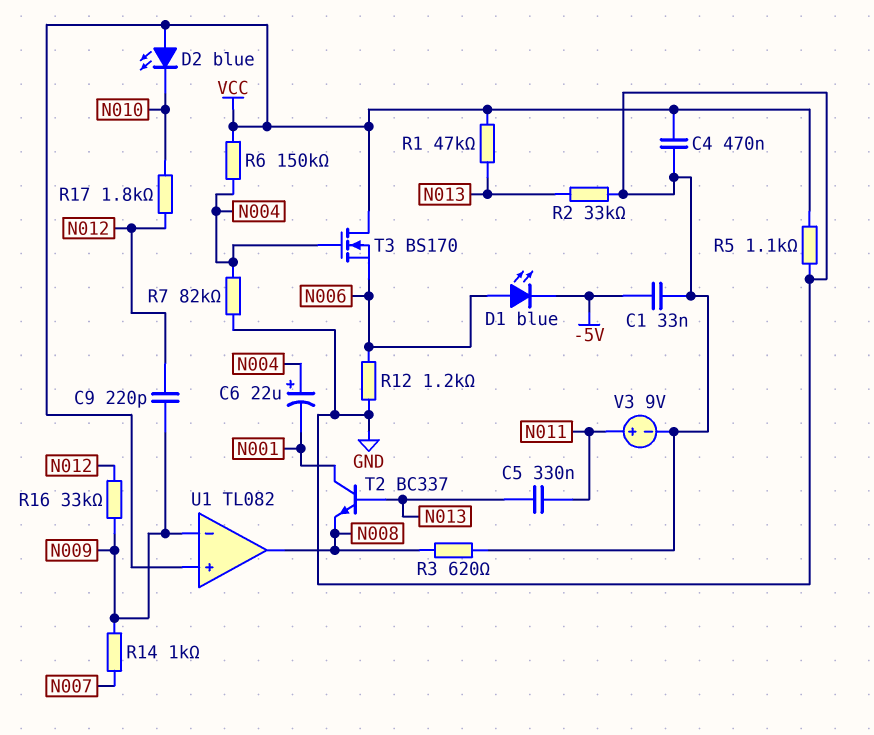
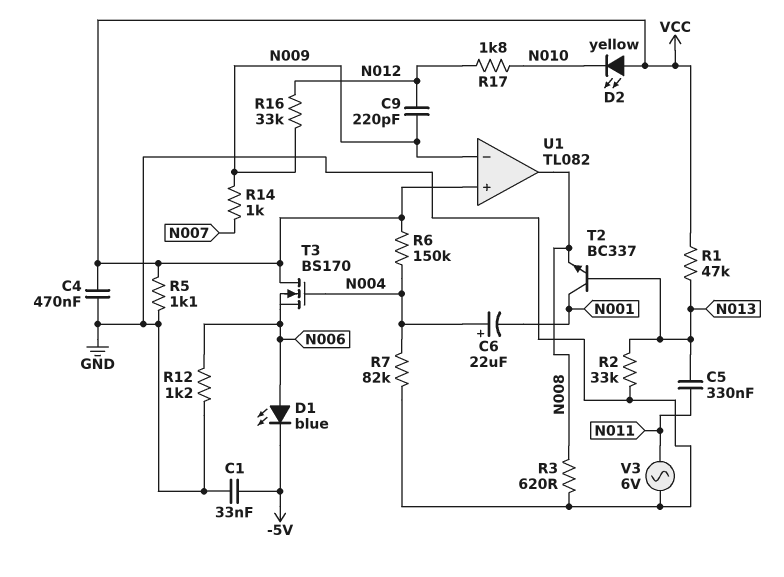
D2: LED blue (A VCC, K N010) -> LED yellow (A VCC, K N010)
V3: 9V (plus N011, minus GND) -> AC 6V (GND, N011)

